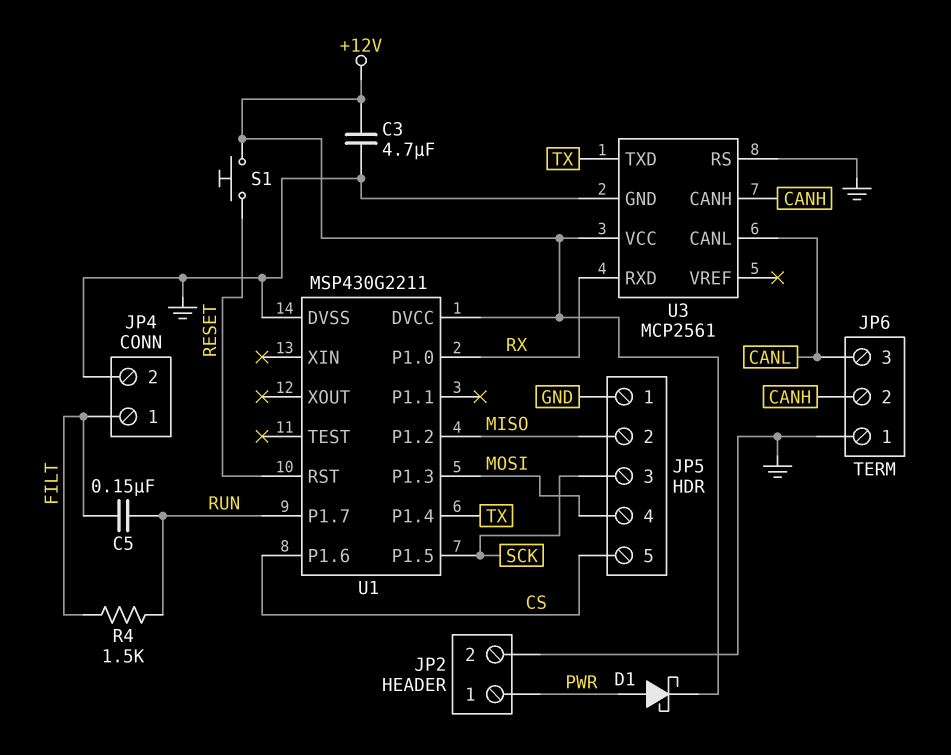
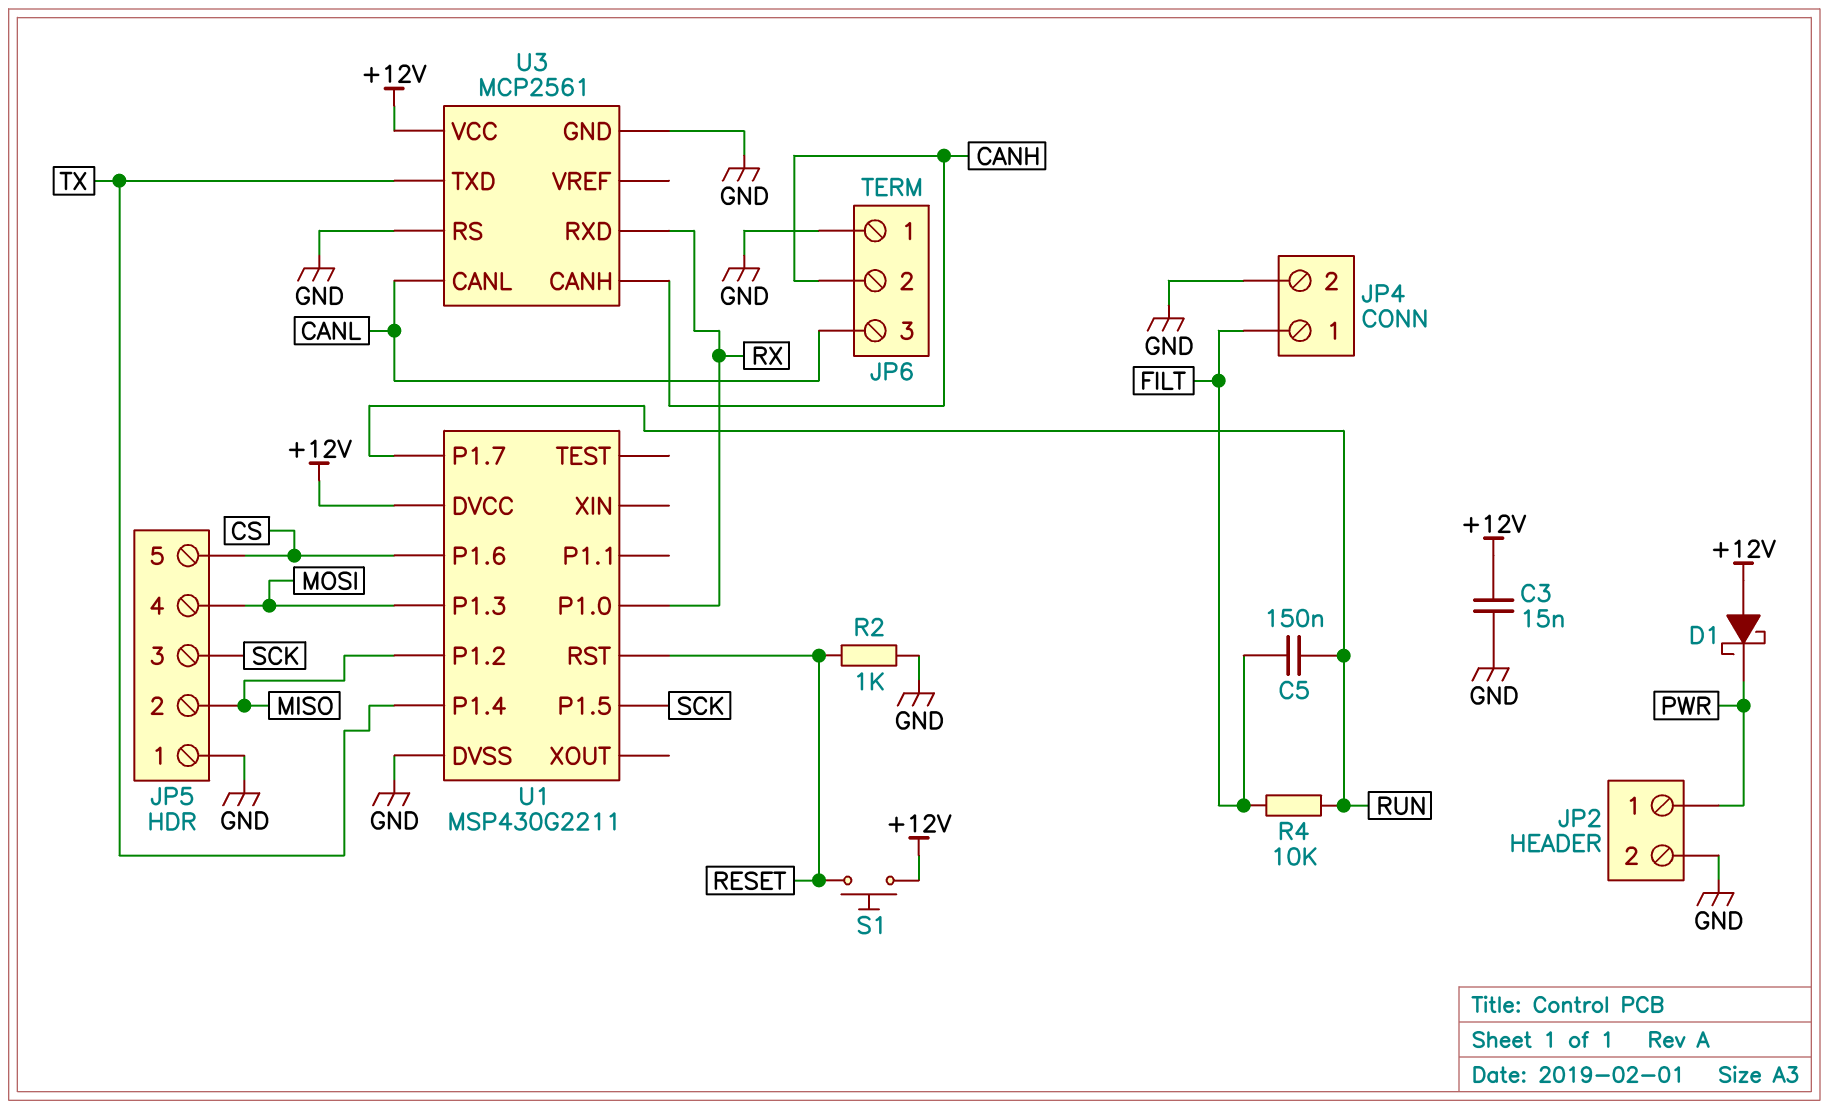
C3: 4.7uF (+12V, GND) -> 15nF (+12V, GND)
D1: schottky (A PWR, K +12V) -> schottky (A +12V, K PWR)
R2: none -> 1k (GND, RESET)
R4: 1.5k (FILT, RUN) -> 10k (FILT, RUN)

